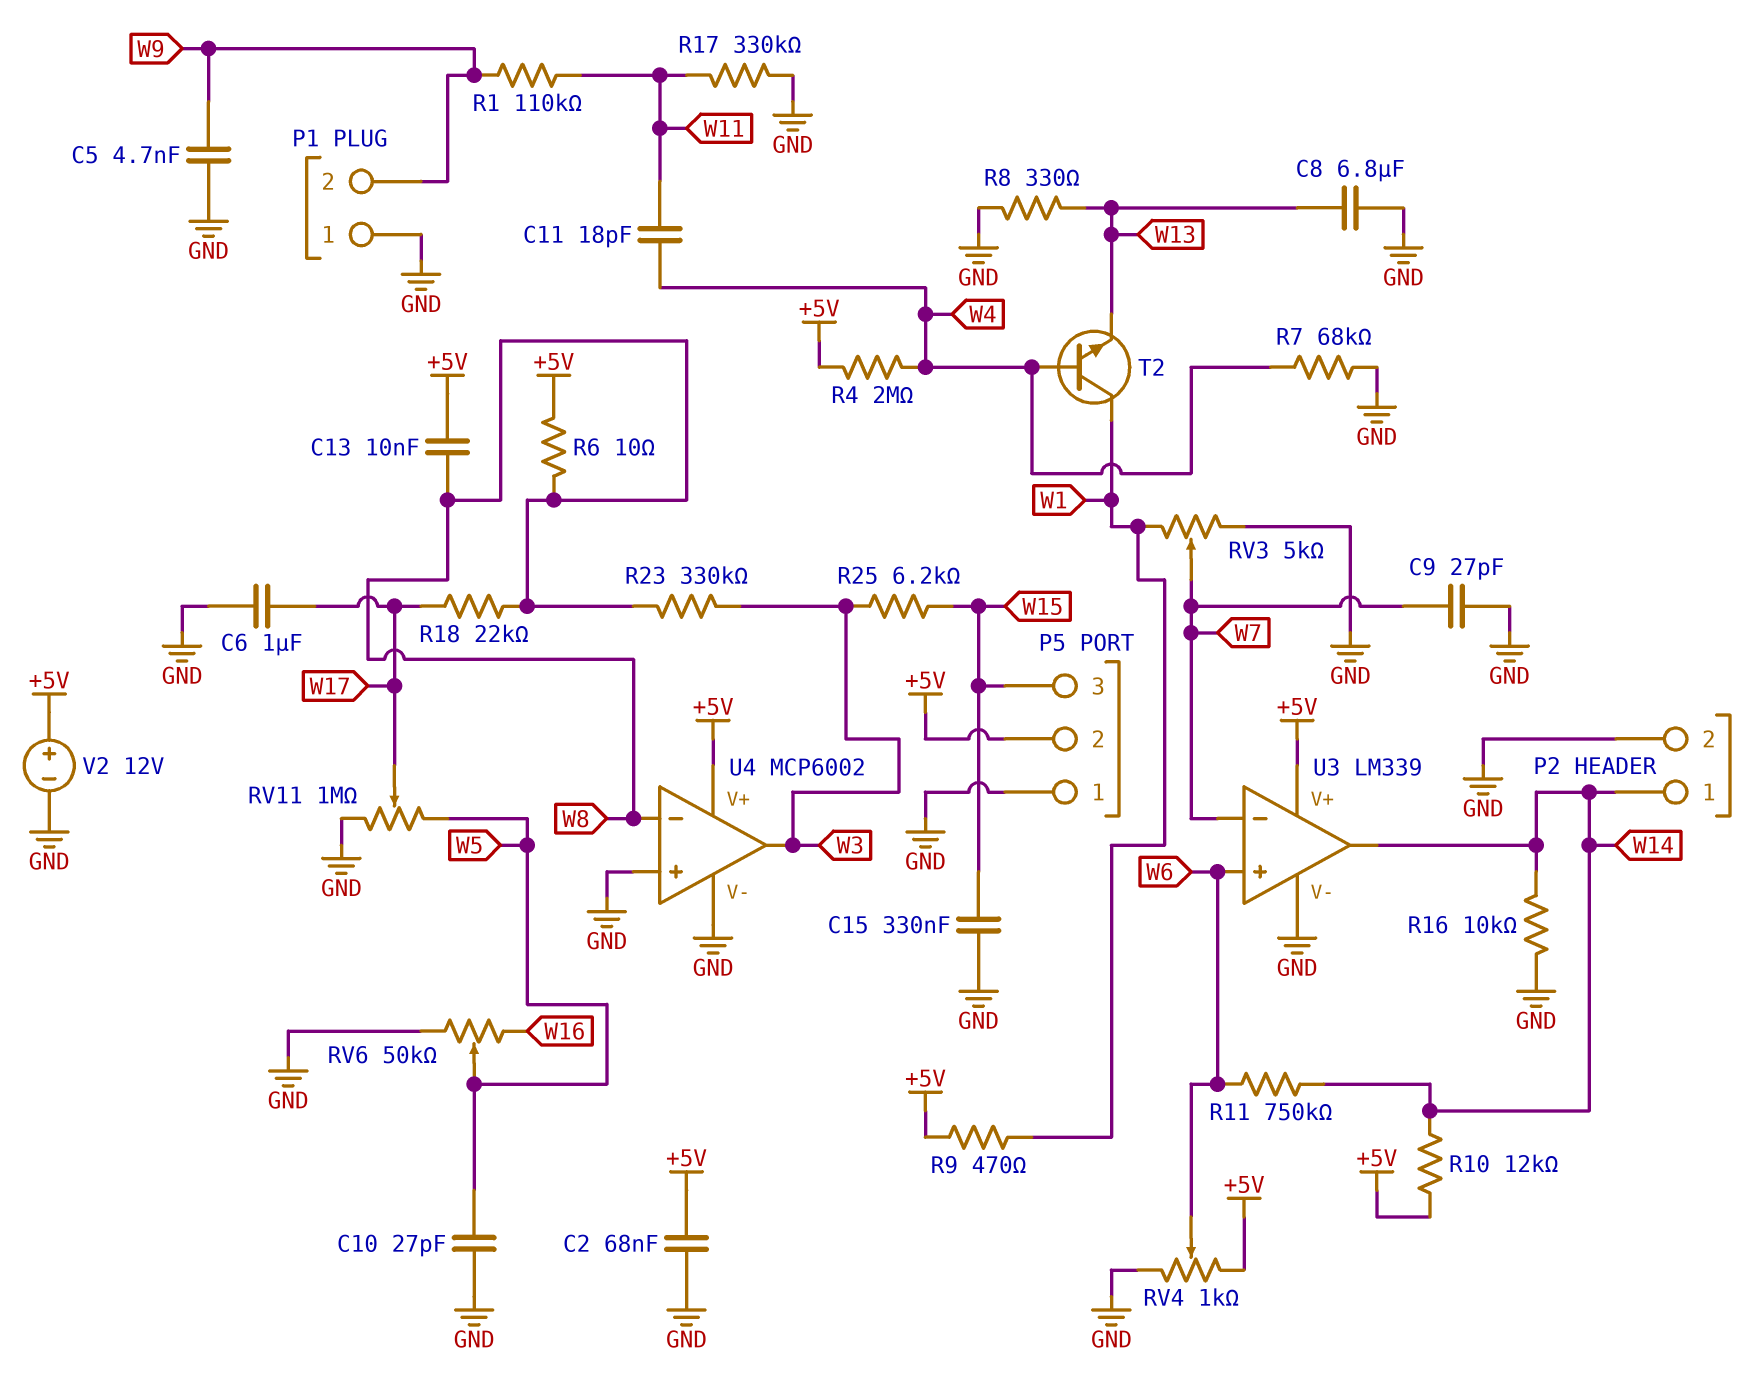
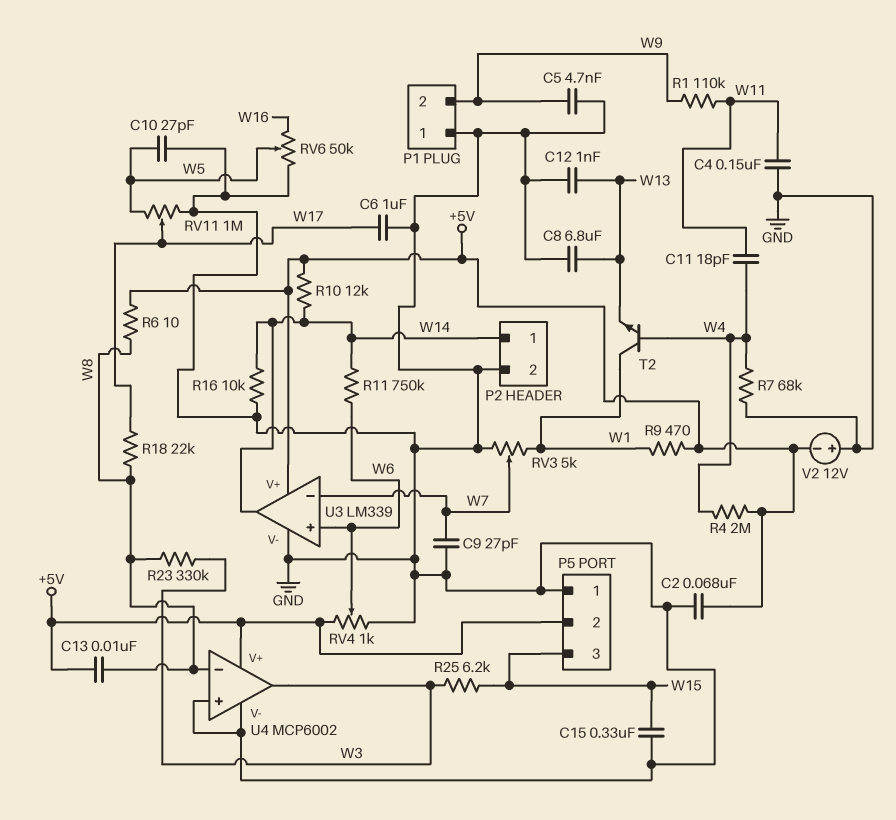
C4: none -> 150nF (GND, W11)
C12: none -> 1nF (GND, W13)
R8: 330 (GND, W13) -> none
R17: 330k (GND, W11) -> none
V2: 12V (plus +5V, minus GND) -> 12V (plus GND, minus +5V)

